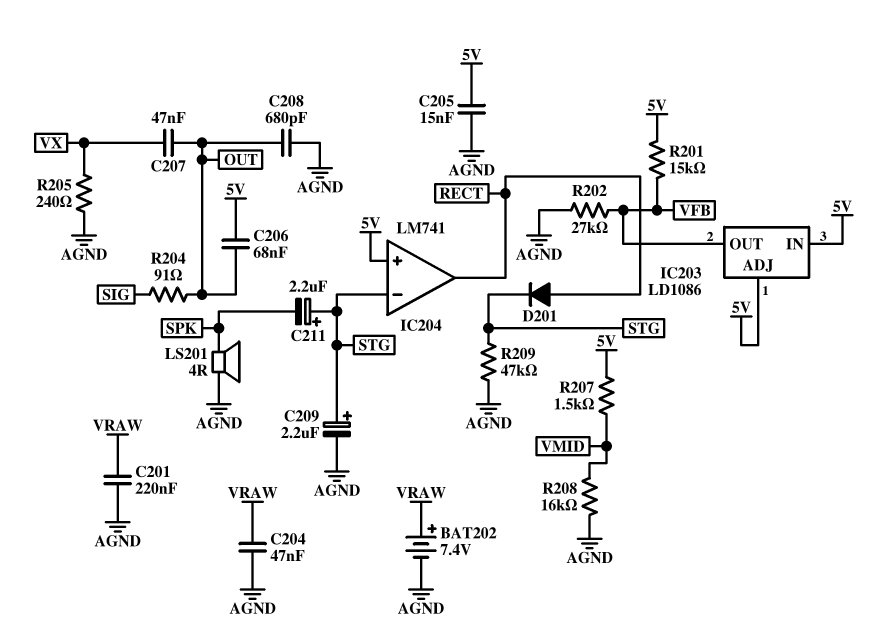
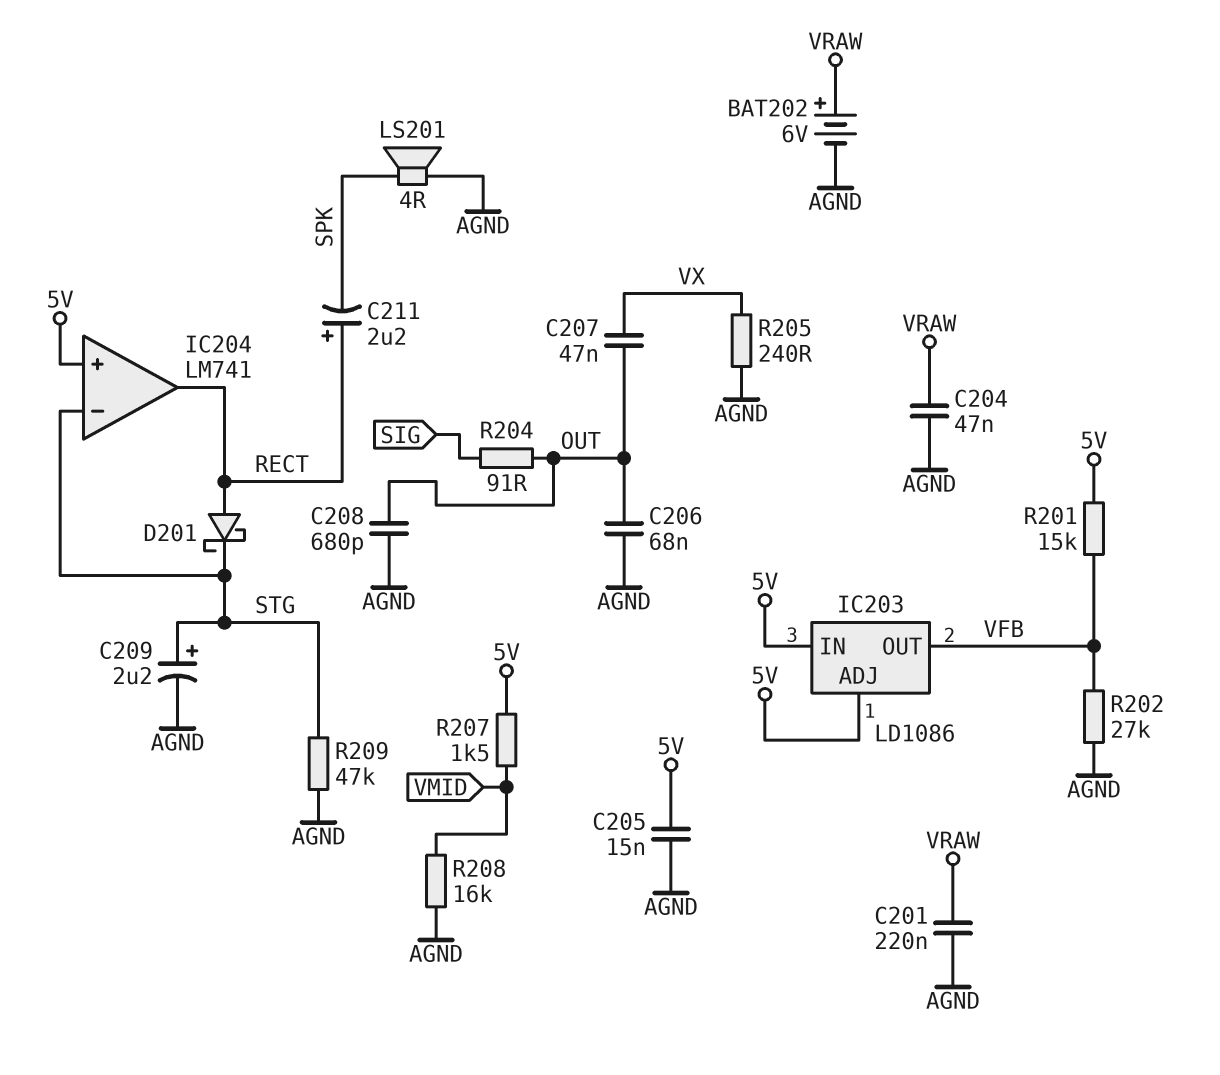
BAT202: 7.4V (plus VRAW, minus AGND) -> 6V (plus VRAW, minus AGND)
C206: 68nF (5V, OUT) -> 68nF (AGND, OUT)
C211: 2.2uF (plus STG, minus SPK) -> 2.2uF (plus RECT, minus SPK)
D201: diode (A RECT, K STG) -> schottky (A RECT, K STG)

